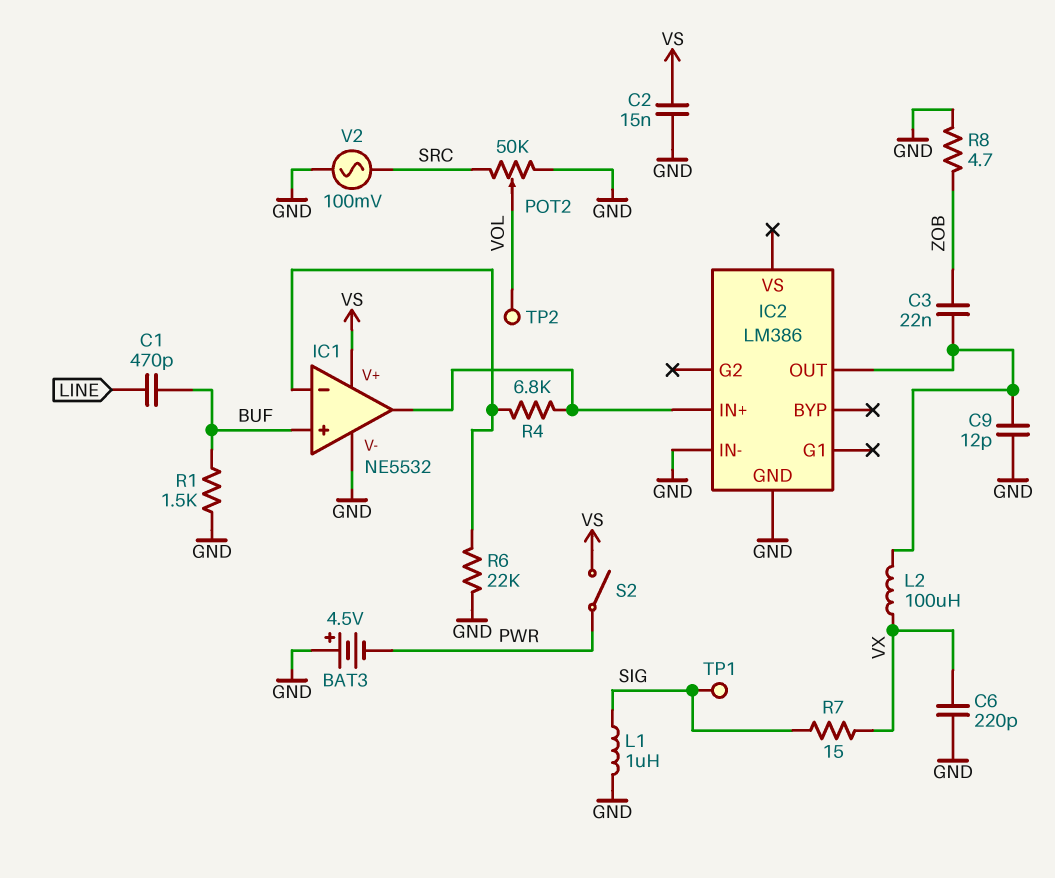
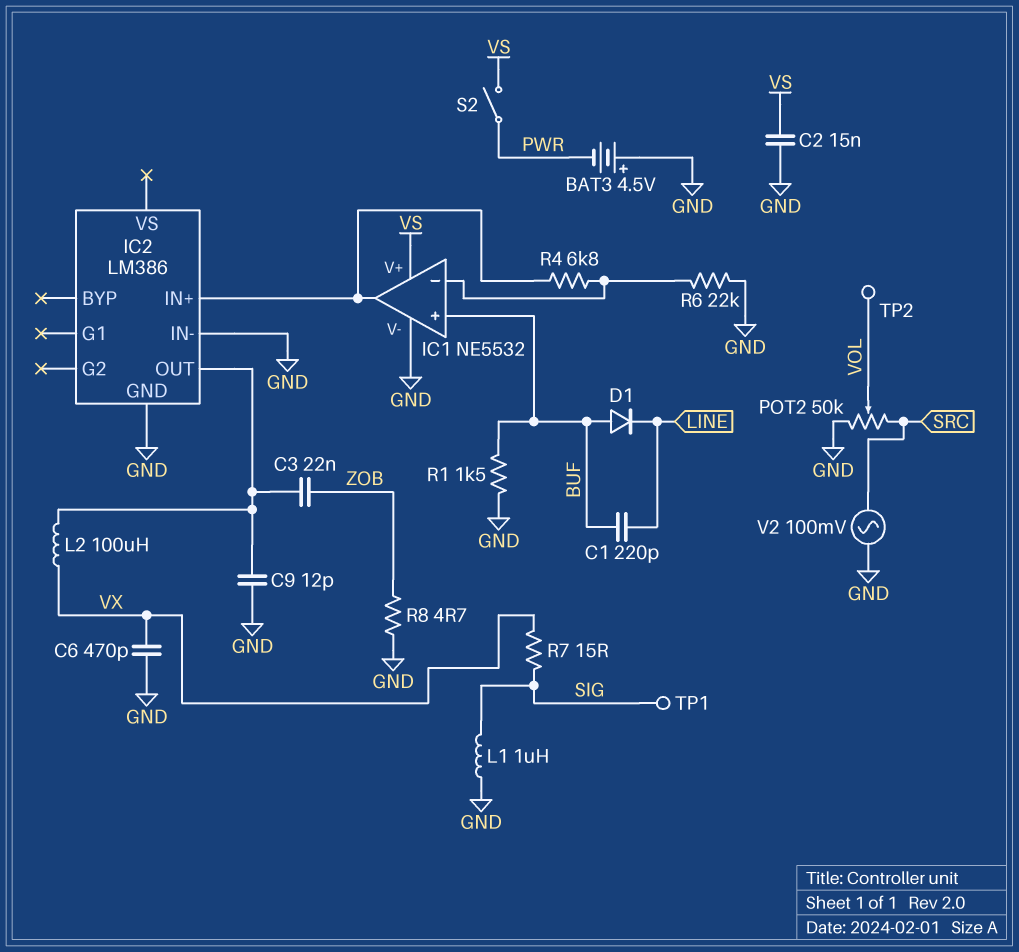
C1: 470pF (BUF, LINE) -> 220pF (BUF, LINE)
C6: 220pF (GND, VX) -> 470pF (GND, VX)
D1: none -> diode (A BUF, K LINE)

